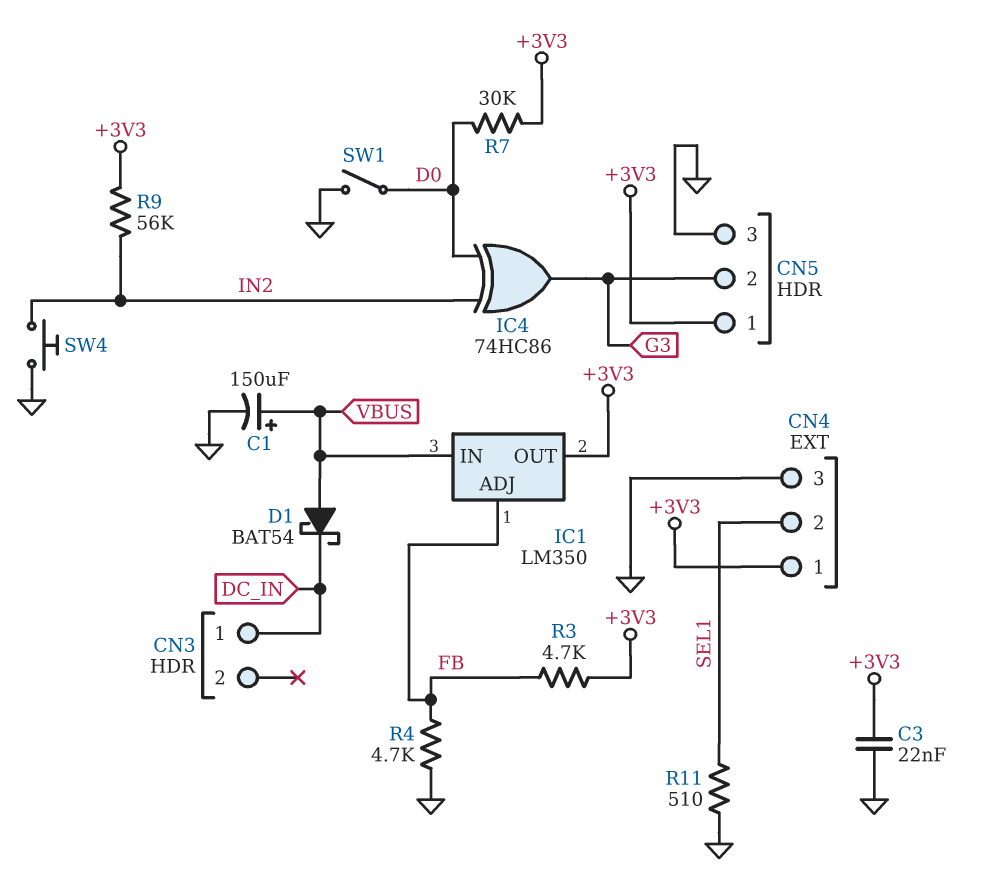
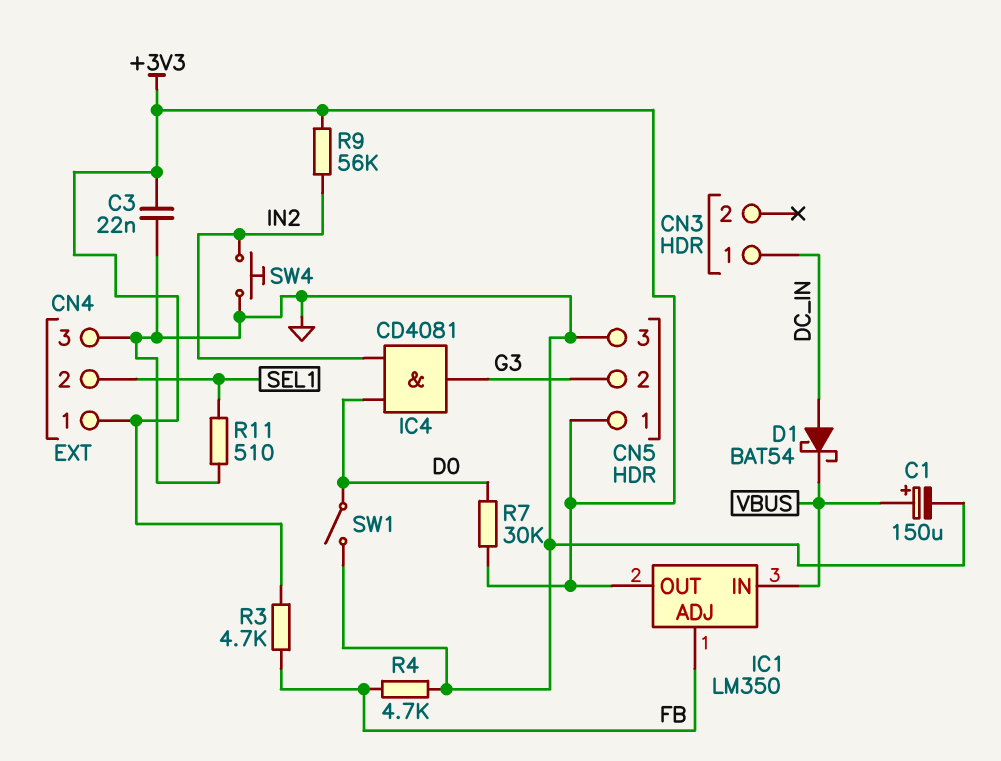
D1: schottky BAT54 (A VBUS, K DC_IN) -> schottky BAT54 (A DC_IN, K VBUS)
IC4: XOR 74HC86 (in D0, in IN2, out G3) -> AND CD4081 (in D0, in IN2, out G3)

